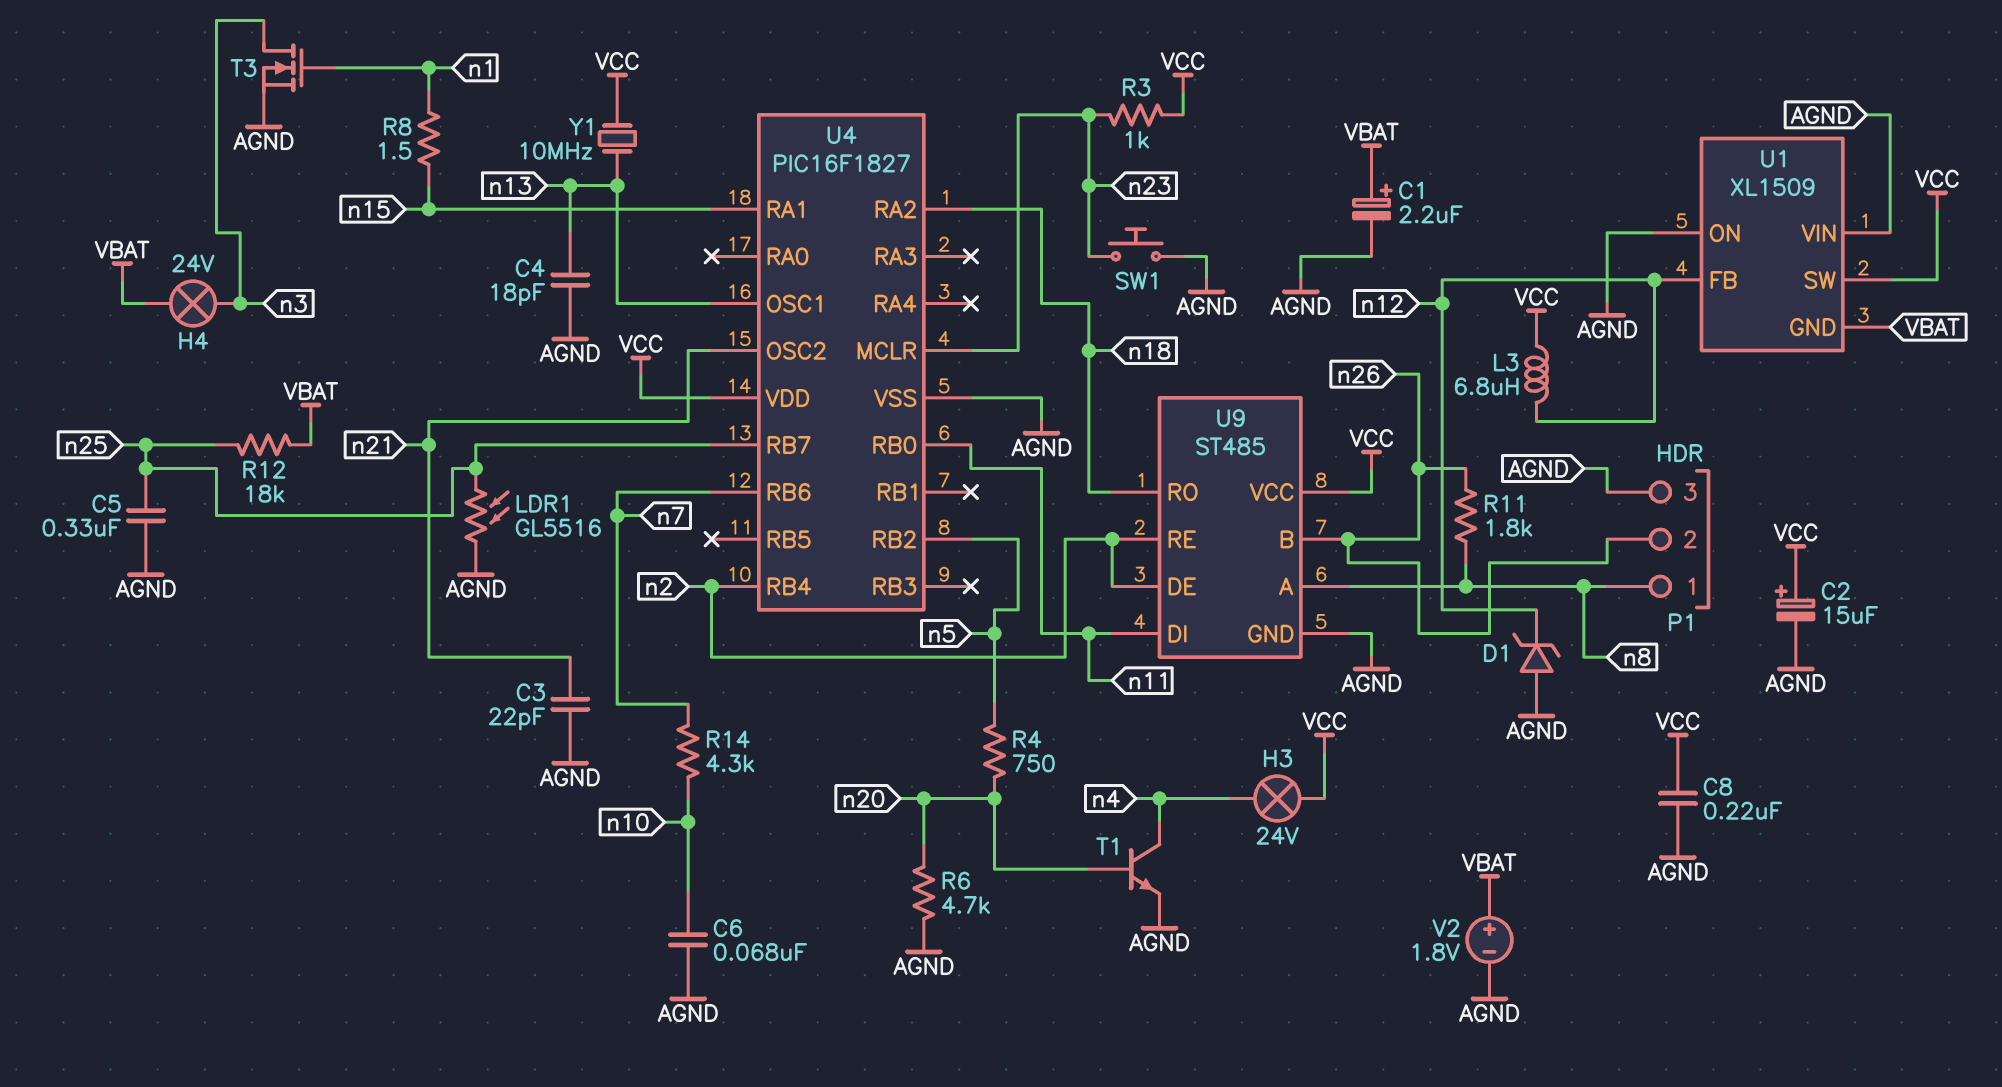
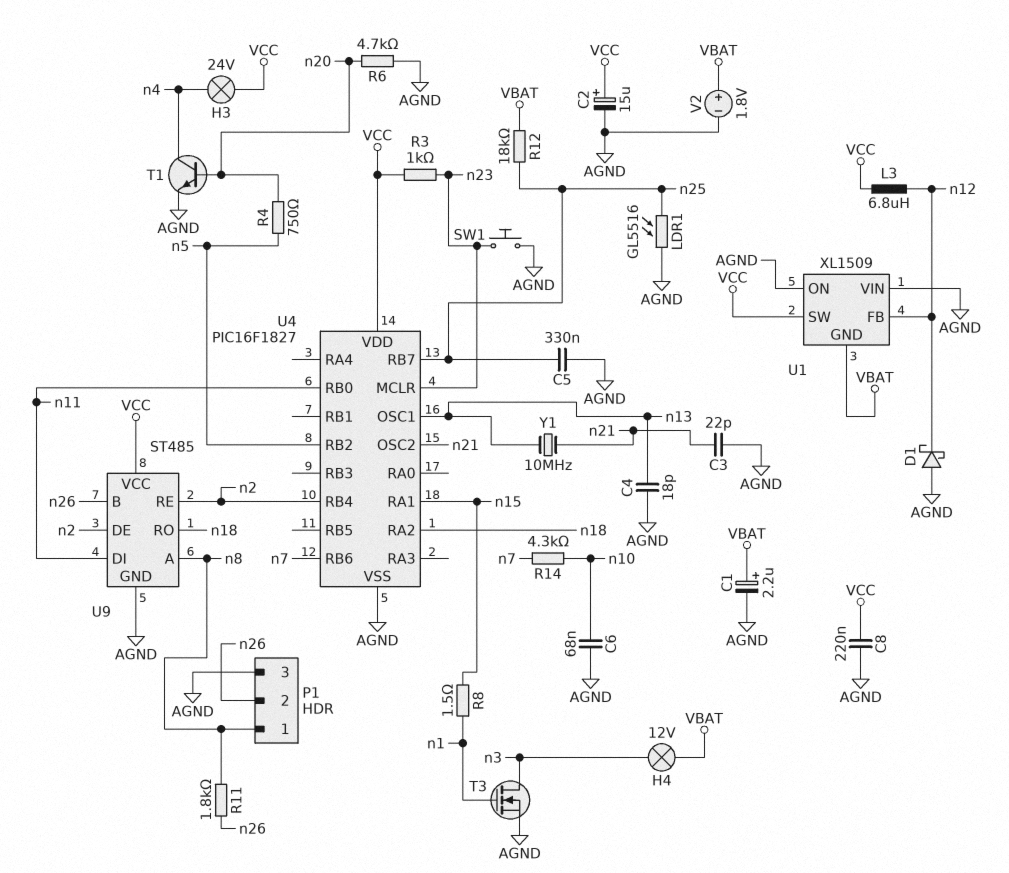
D1: zener (A AGND, K n12) -> schottky (A AGND, K n12)
H4: lamp 24V (VBAT, n3) -> lamp 12V (VBAT, n3)
Y1: 10MHz (VCC, n13) -> 10MHz (n13, n21)

